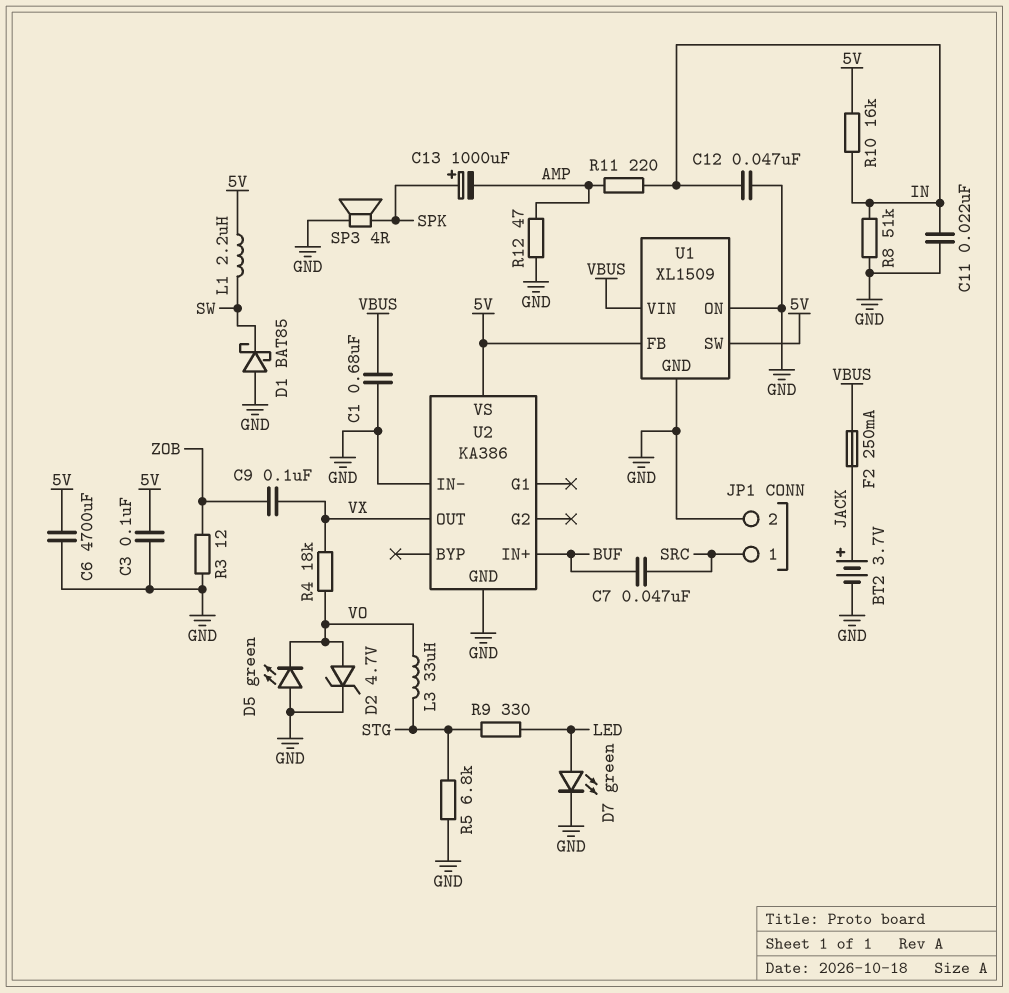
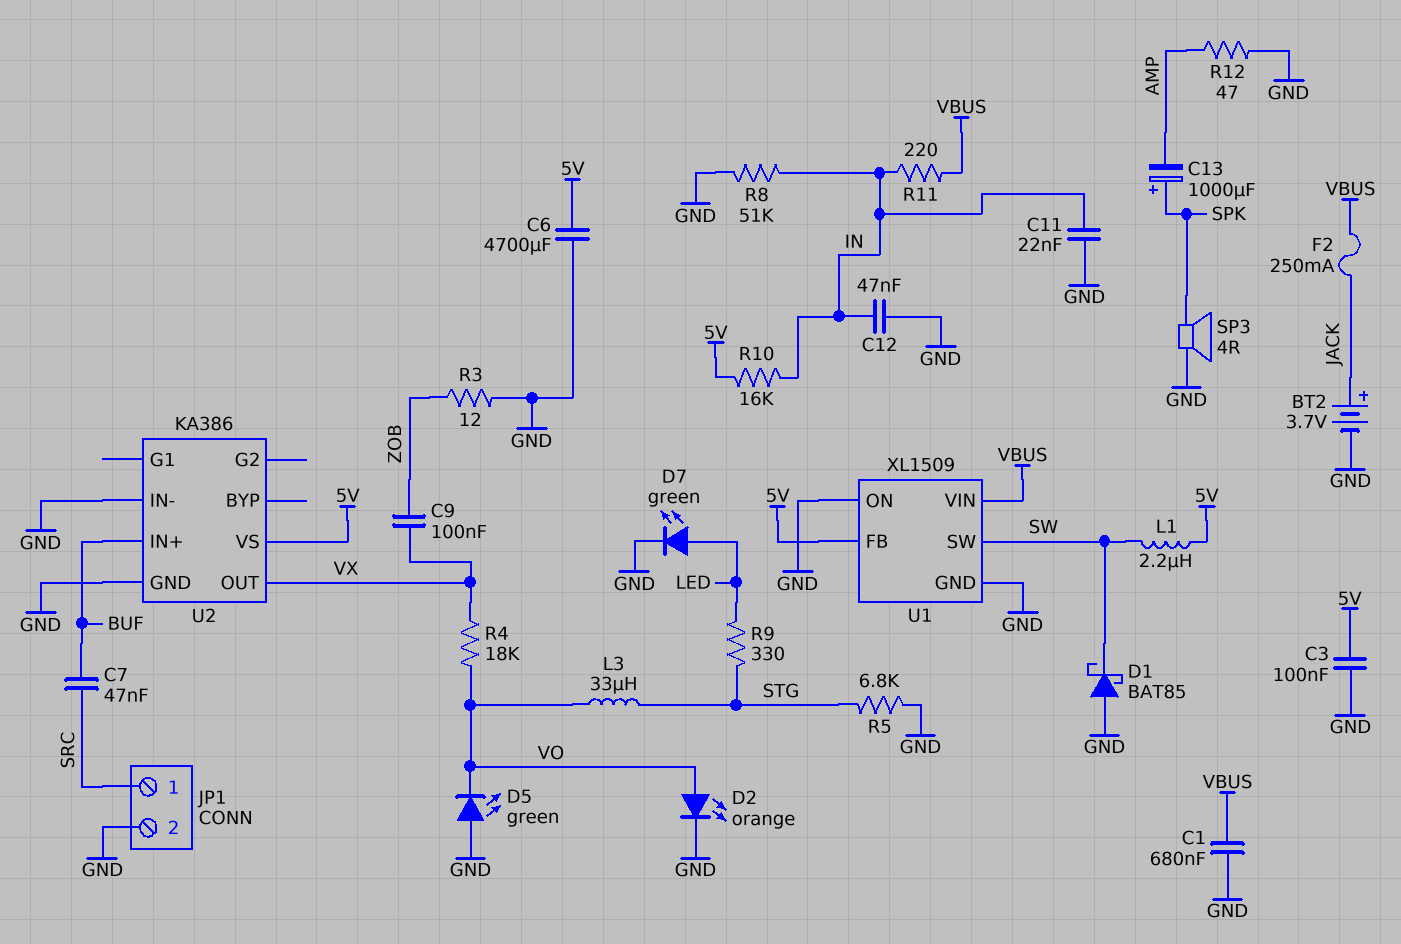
D2: zener 4.7V (A VO, K GND) -> LED orange (A VO, K GND)
R11: 220 (AMP, IN) -> 220 (IN, VBUS)
U1 pin SW: 5V -> SW

